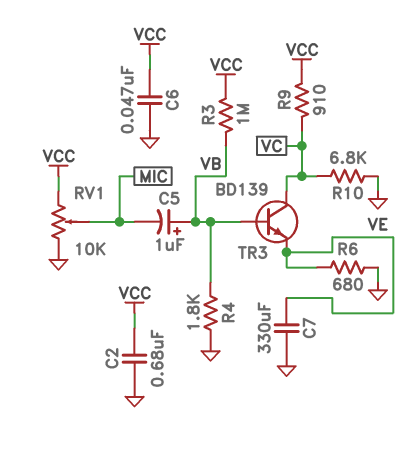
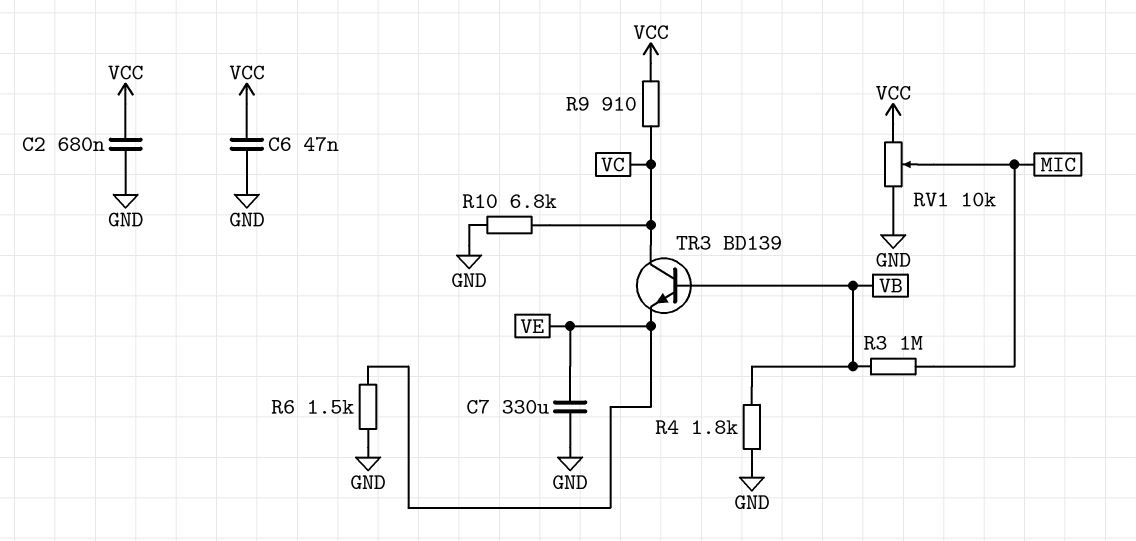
C5: 1uF (plus VB, minus MIC) -> none
R3: 1M (VB, VCC) -> 1M (MIC, VB)
R6: 680 (GND, VE) -> 1.5k (GND, VE)

